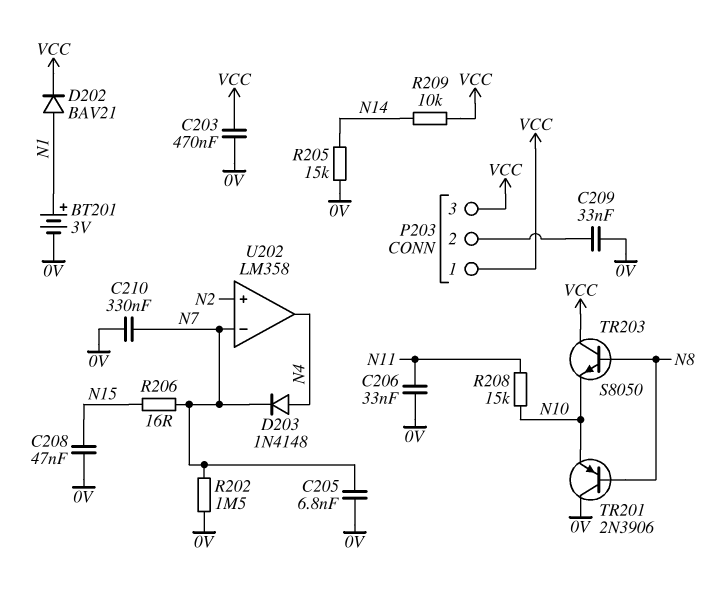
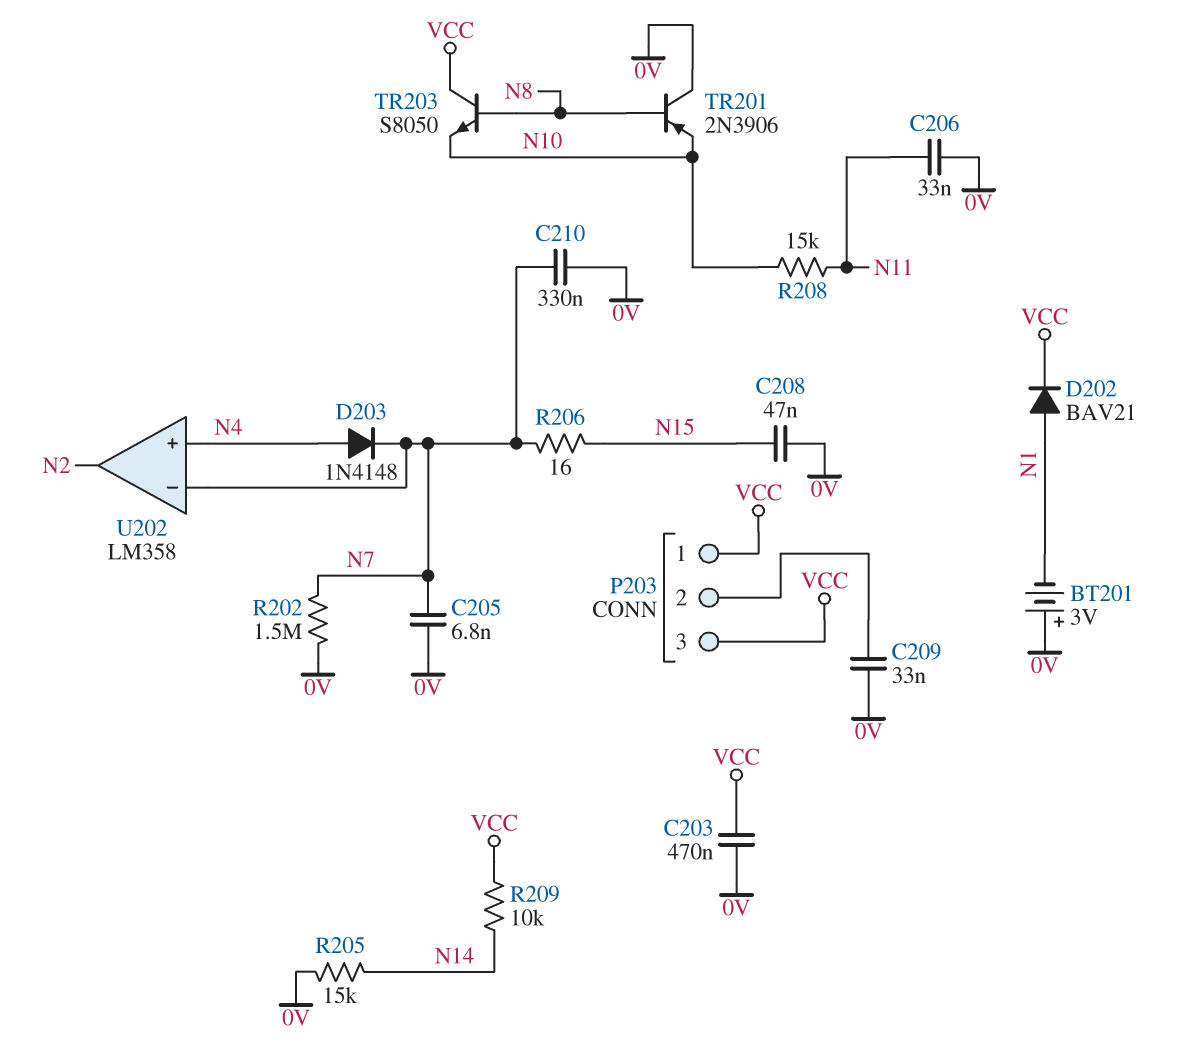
BT201: 3V (plus N1, minus 0V) -> 3V (plus 0V, minus N1)
U202 pin in+: N2 -> N4
U202 pin out: N4 -> N2

